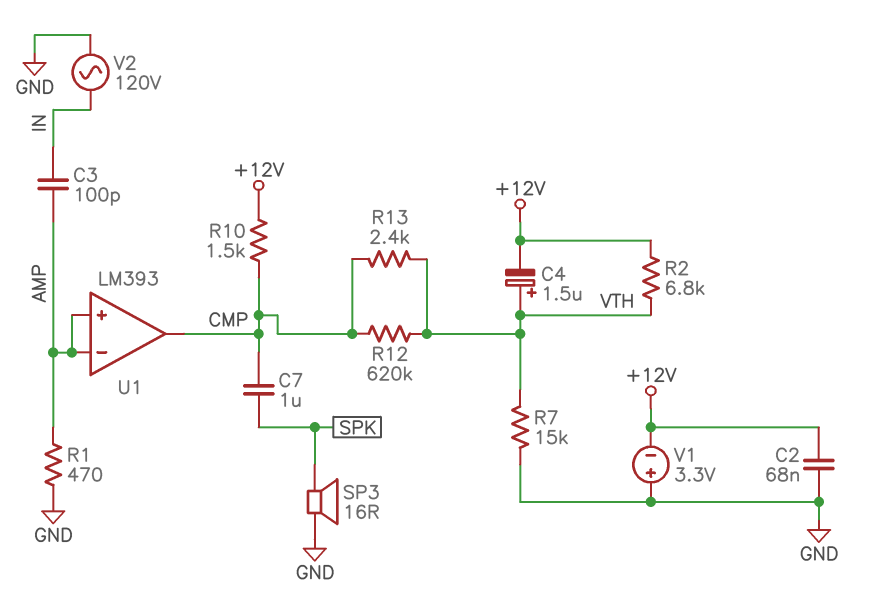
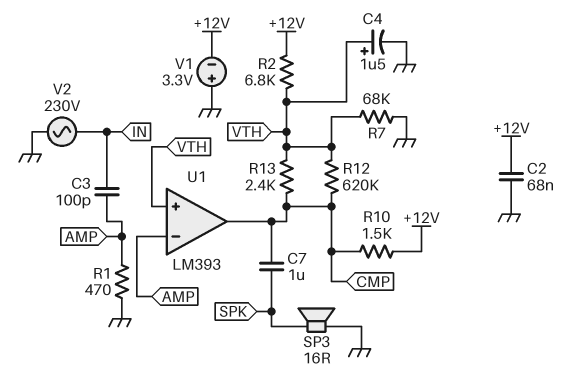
C4: 1.5uF (plus VTH, minus +12V) -> 1.5uF (plus VTH, minus GND)
R7: 15k (GND, VTH) -> 68k (GND, VTH)
U1 pin in+: AMP -> VTH
V2: AC 120V (GND, IN) -> AC 230V (GND, IN)

